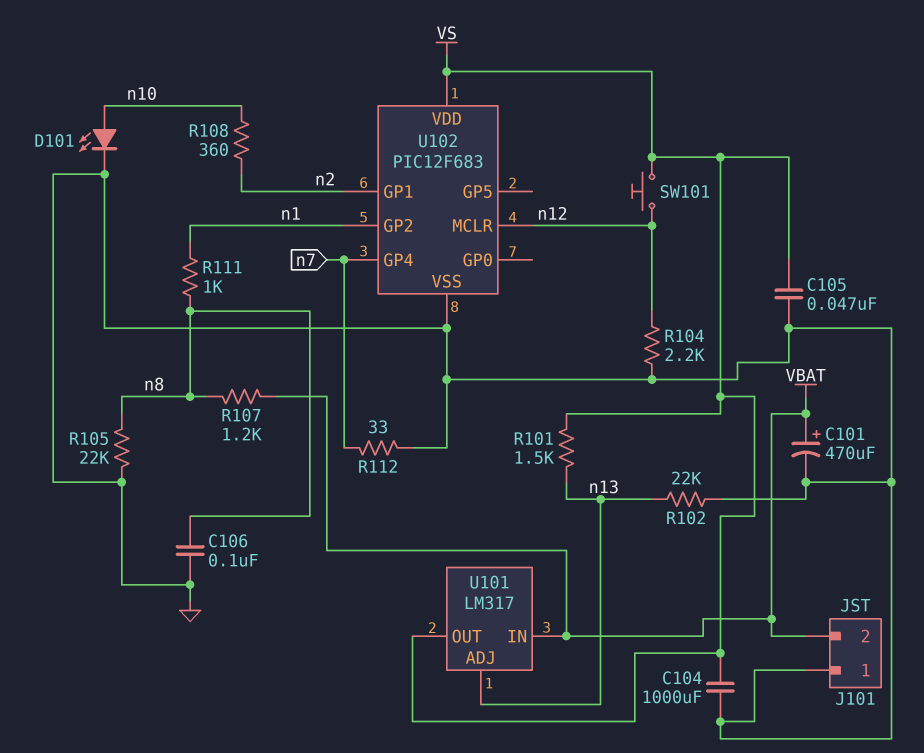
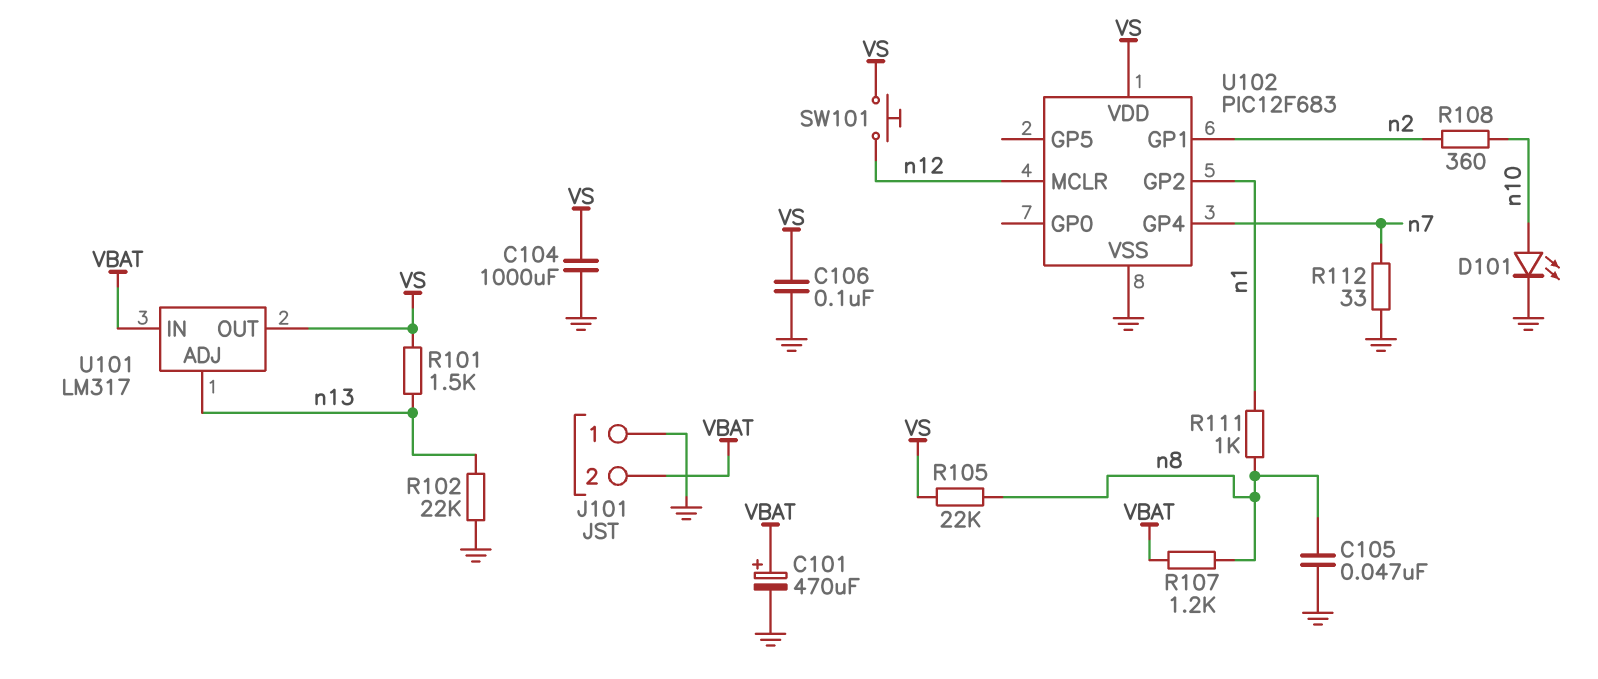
C105: 47nF (GND, VS) -> 47nF (GND, n8)
C106: 100nF (GND, n8) -> 100nF (GND, VS)
R104: 2.2k (GND, n12) -> none
R105: 22k (GND, n8) -> 22k (VS, n8)

